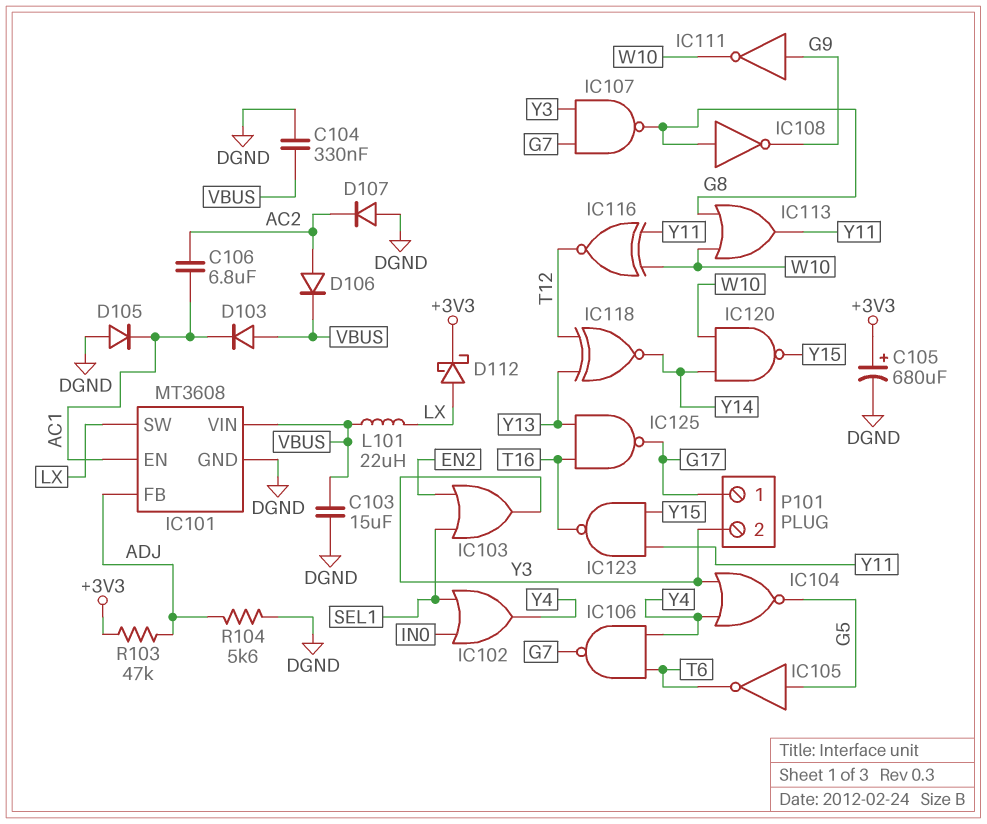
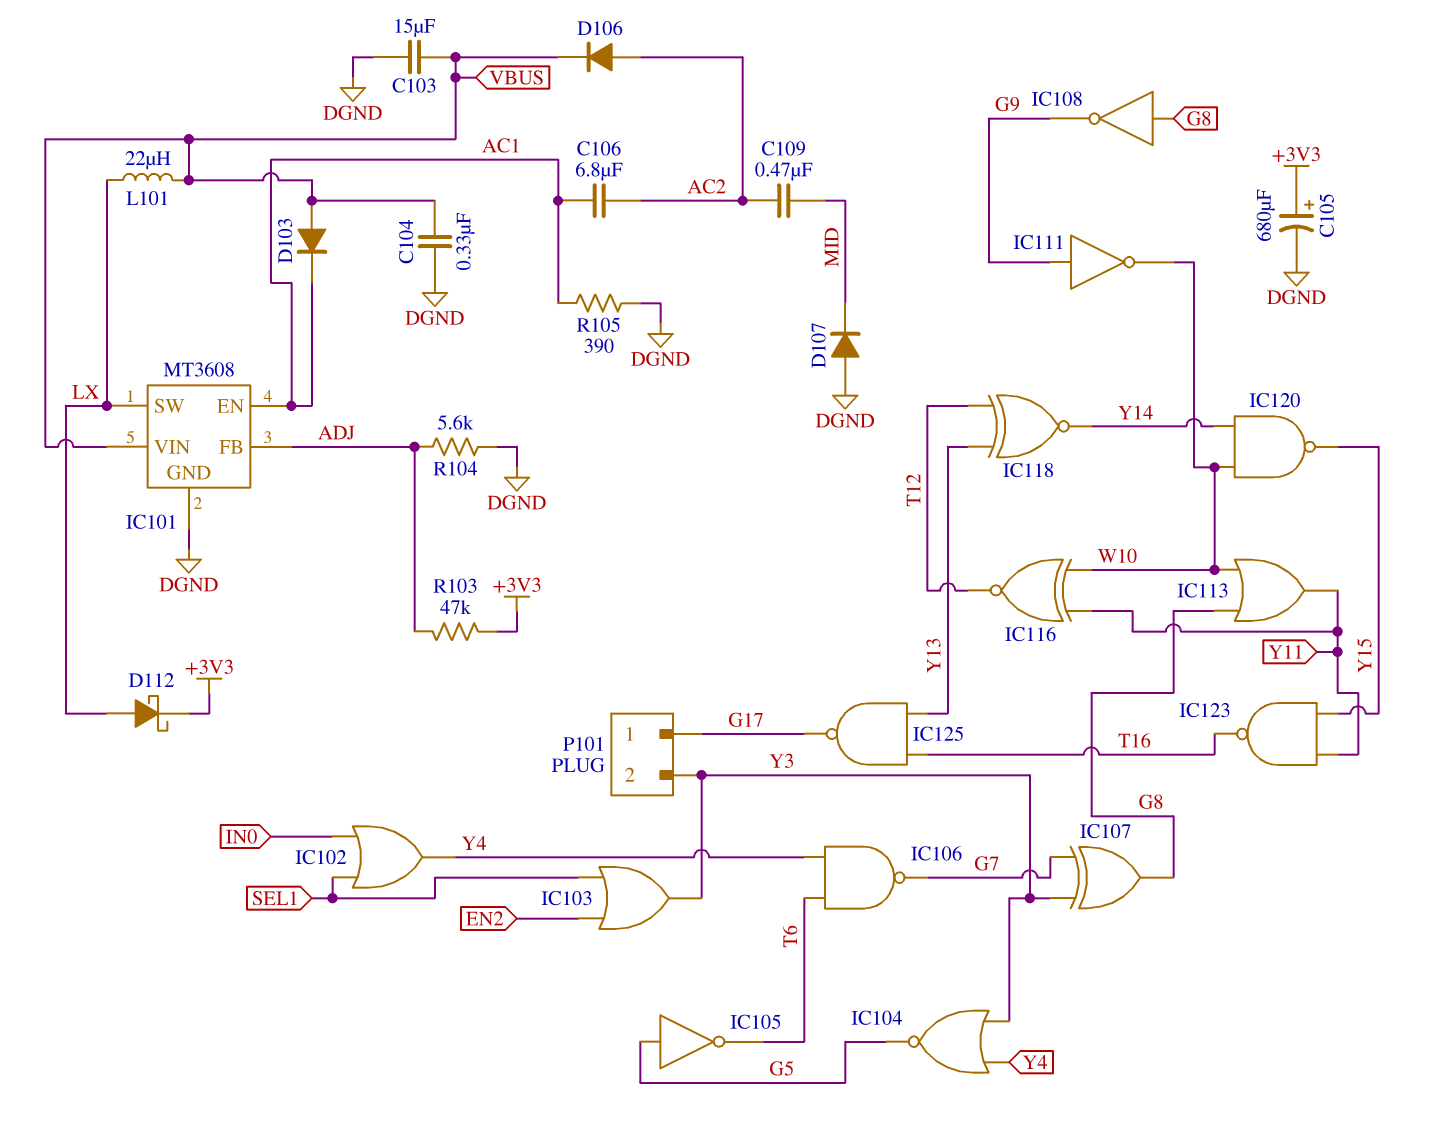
C109: none -> 470nF (AC2, MID)
D105: diode (A DGND, K AC1) -> none
D107: diode (A DGND, K AC2) -> diode (A DGND, K MID)
IC107: NAND (in G7, in Y3, out G8) -> XOR (in G7, in Y3, out G8)
R105: none -> 390 (AC1, DGND)

